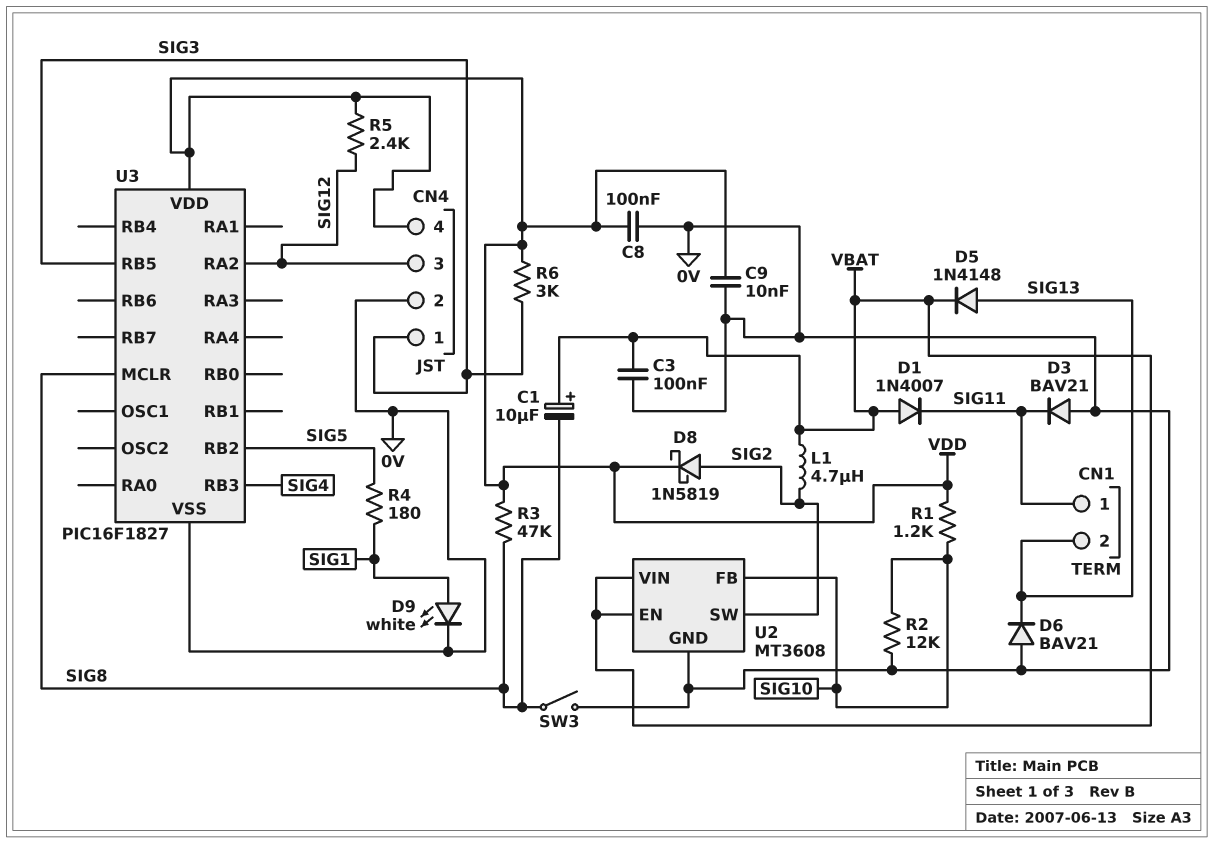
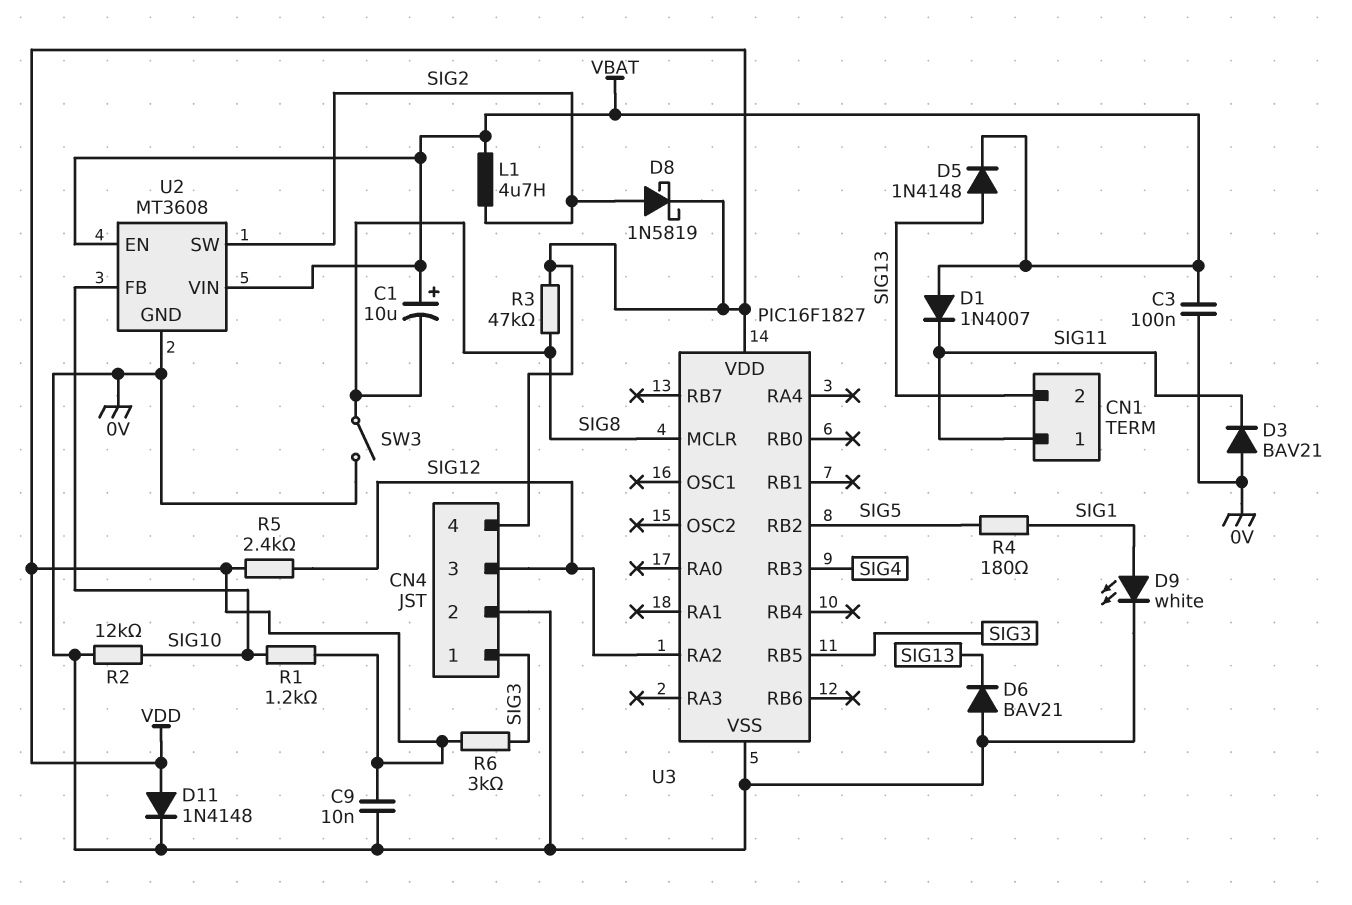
C8: 100nF (0V, VDD) -> none
D11: none -> diode 1N4148 (A VDD, K 0V)

